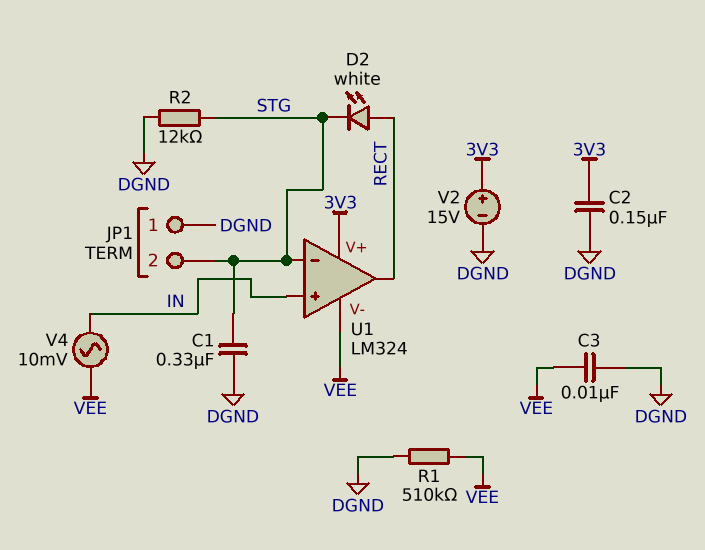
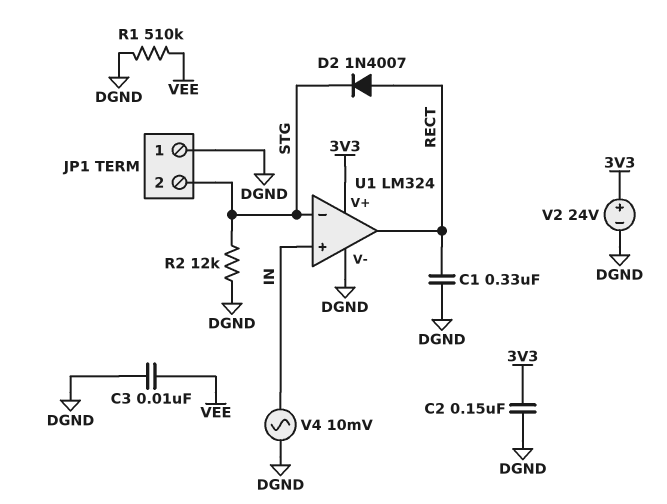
C1: 330nF (DGND, STG) -> 330nF (DGND, RECT)
D2: LED white (A RECT, K STG) -> diode 1N4007 (A RECT, K STG)
U1 pin V-: VEE -> DGND
V2: 15V (plus 3V3, minus DGND) -> 24V (plus 3V3, minus DGND)
V4: AC 10mV (IN, VEE) -> AC 10mV (DGND, IN)

